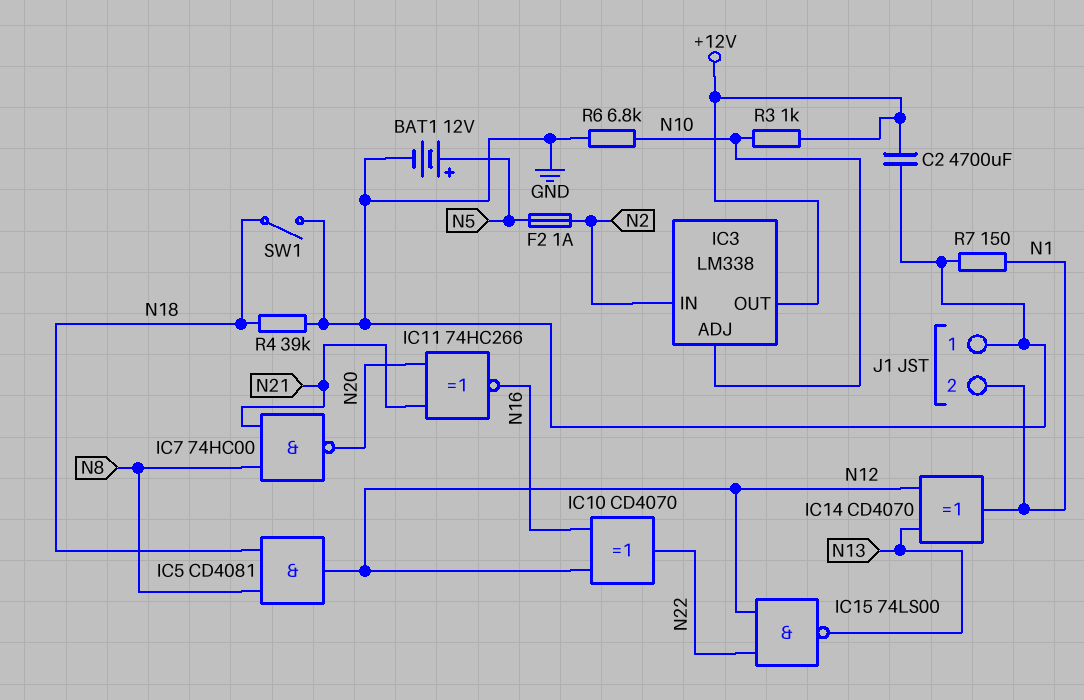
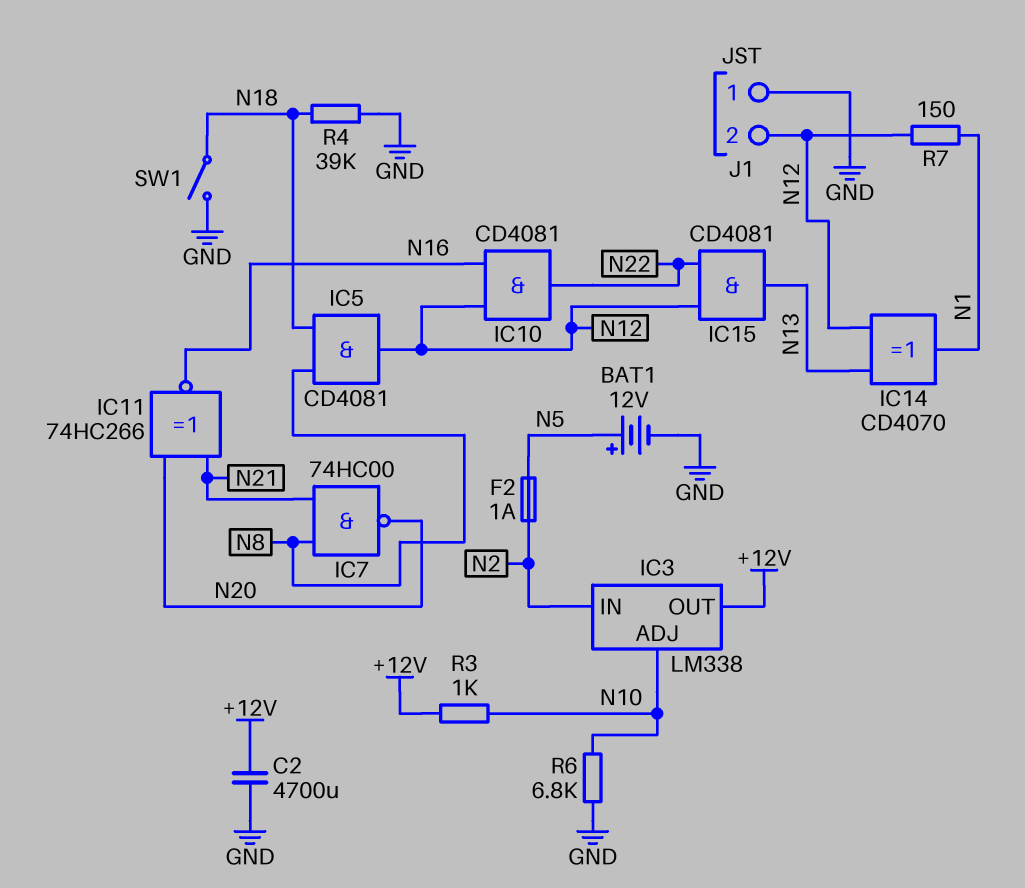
IC10: XOR CD4070 (in N12, in N16, out N22) -> AND CD4081 (in N12, in N16, out N22)
IC15: NAND 74LS00 (in N12, in N22, out N13) -> AND CD4081 (in N12, in N22, out N13)
J1 pin 2: N1 -> N12
R7: 150 (GND, N1) -> 150 (N1, N12)

